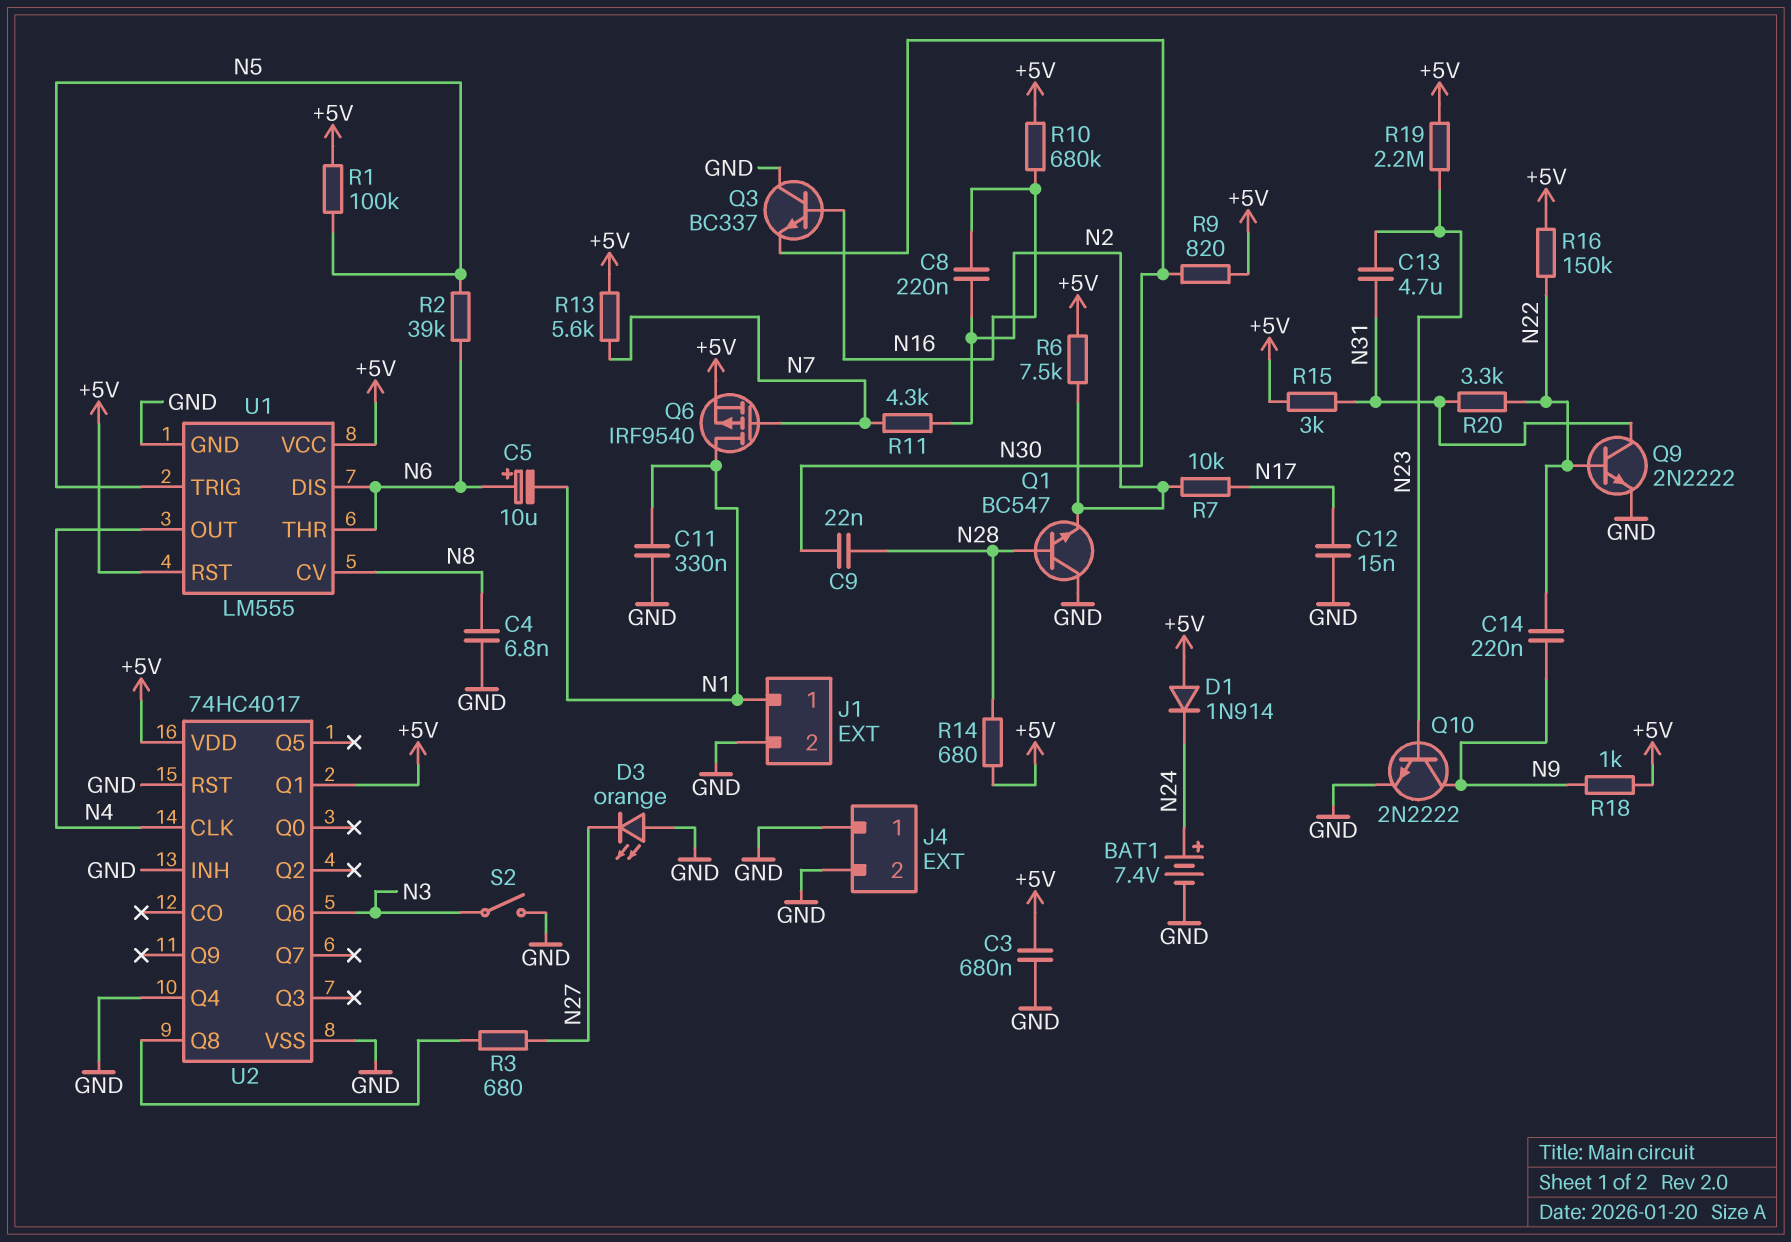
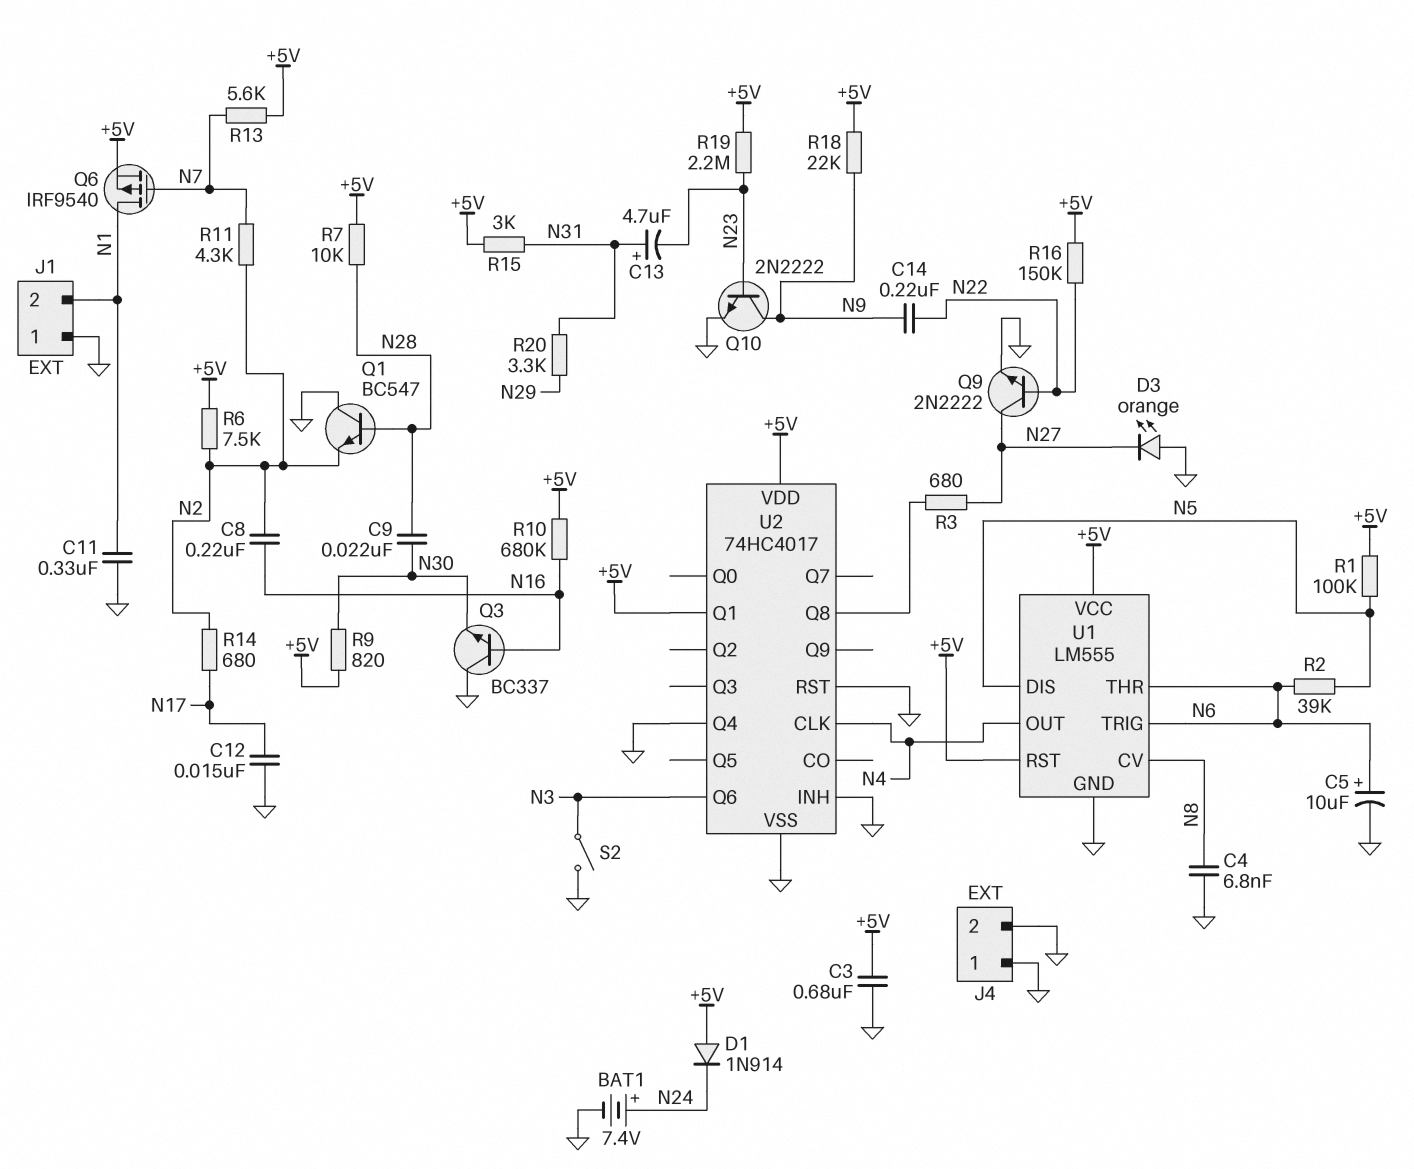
C5: 10uF (plus N6, minus N1) -> 10uF (plus N6, minus GND)
C13: 4.7uF (N23, N31) -> 4.7uF (plus N31, minus N23)
J1 pin 1: N1 -> GND
J1 pin 2: GND -> N1
Q9: NPN 2N2222 (B N22, C N31, E GND) -> NPN 2N2222 (B N22, C N27, E GND)
R7: 10k (N2, N17) -> 10k (+5V, N28)
R14: 680 (+5V, N28) -> 680 (N2, N17)
R18: 1k (+5V, N9) -> 22k (+5V, N9)
R20: 3.3k (N22, N31) -> 3.3k (N29, N31)
U1 pin DIS: N6 -> N5
U1 pin TRIG: N5 -> N6

